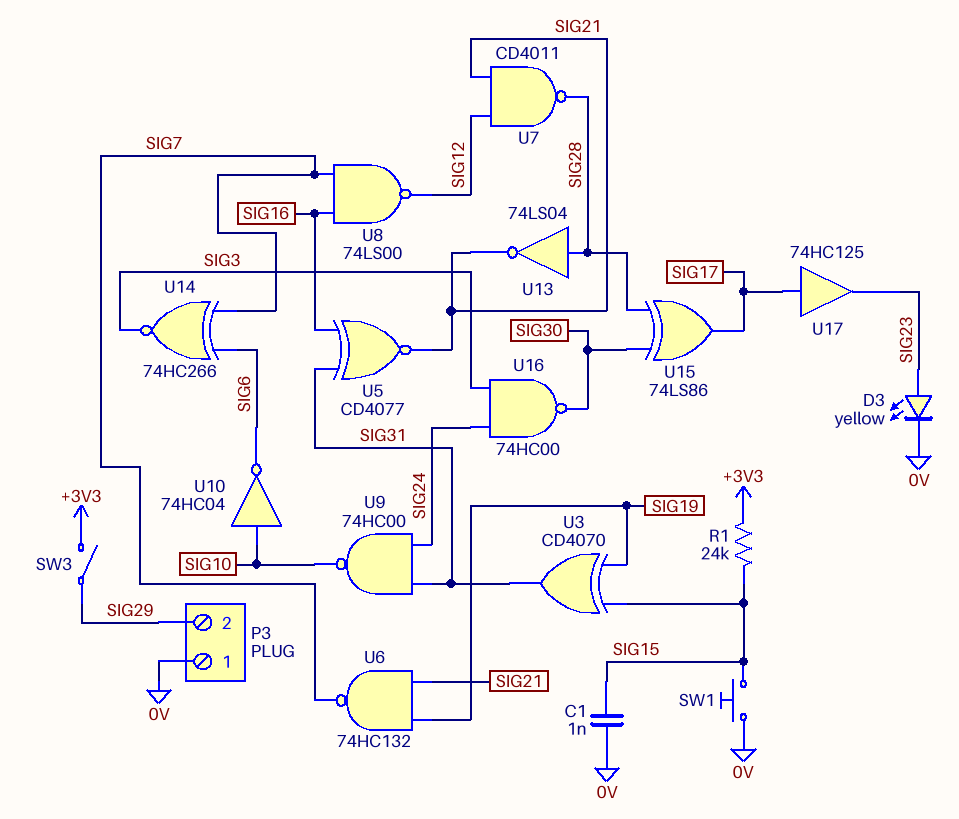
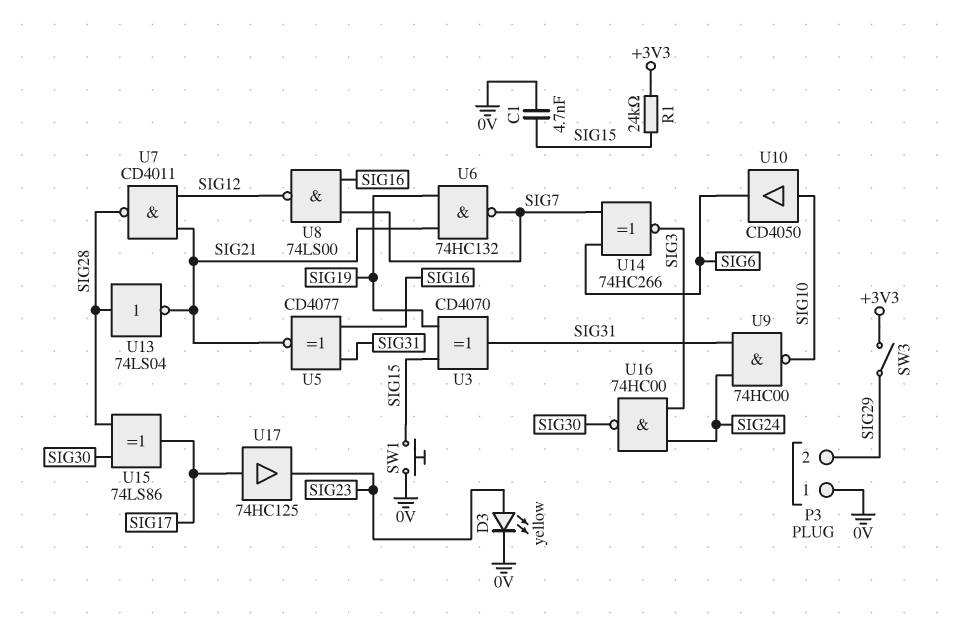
C1: 1nF (0V, SIG15) -> 4.7nF (0V, SIG15)
U10: NOT 74HC04 (in SIG10, out SIG6) -> buffer CD4050 (in SIG10, out SIG6)

